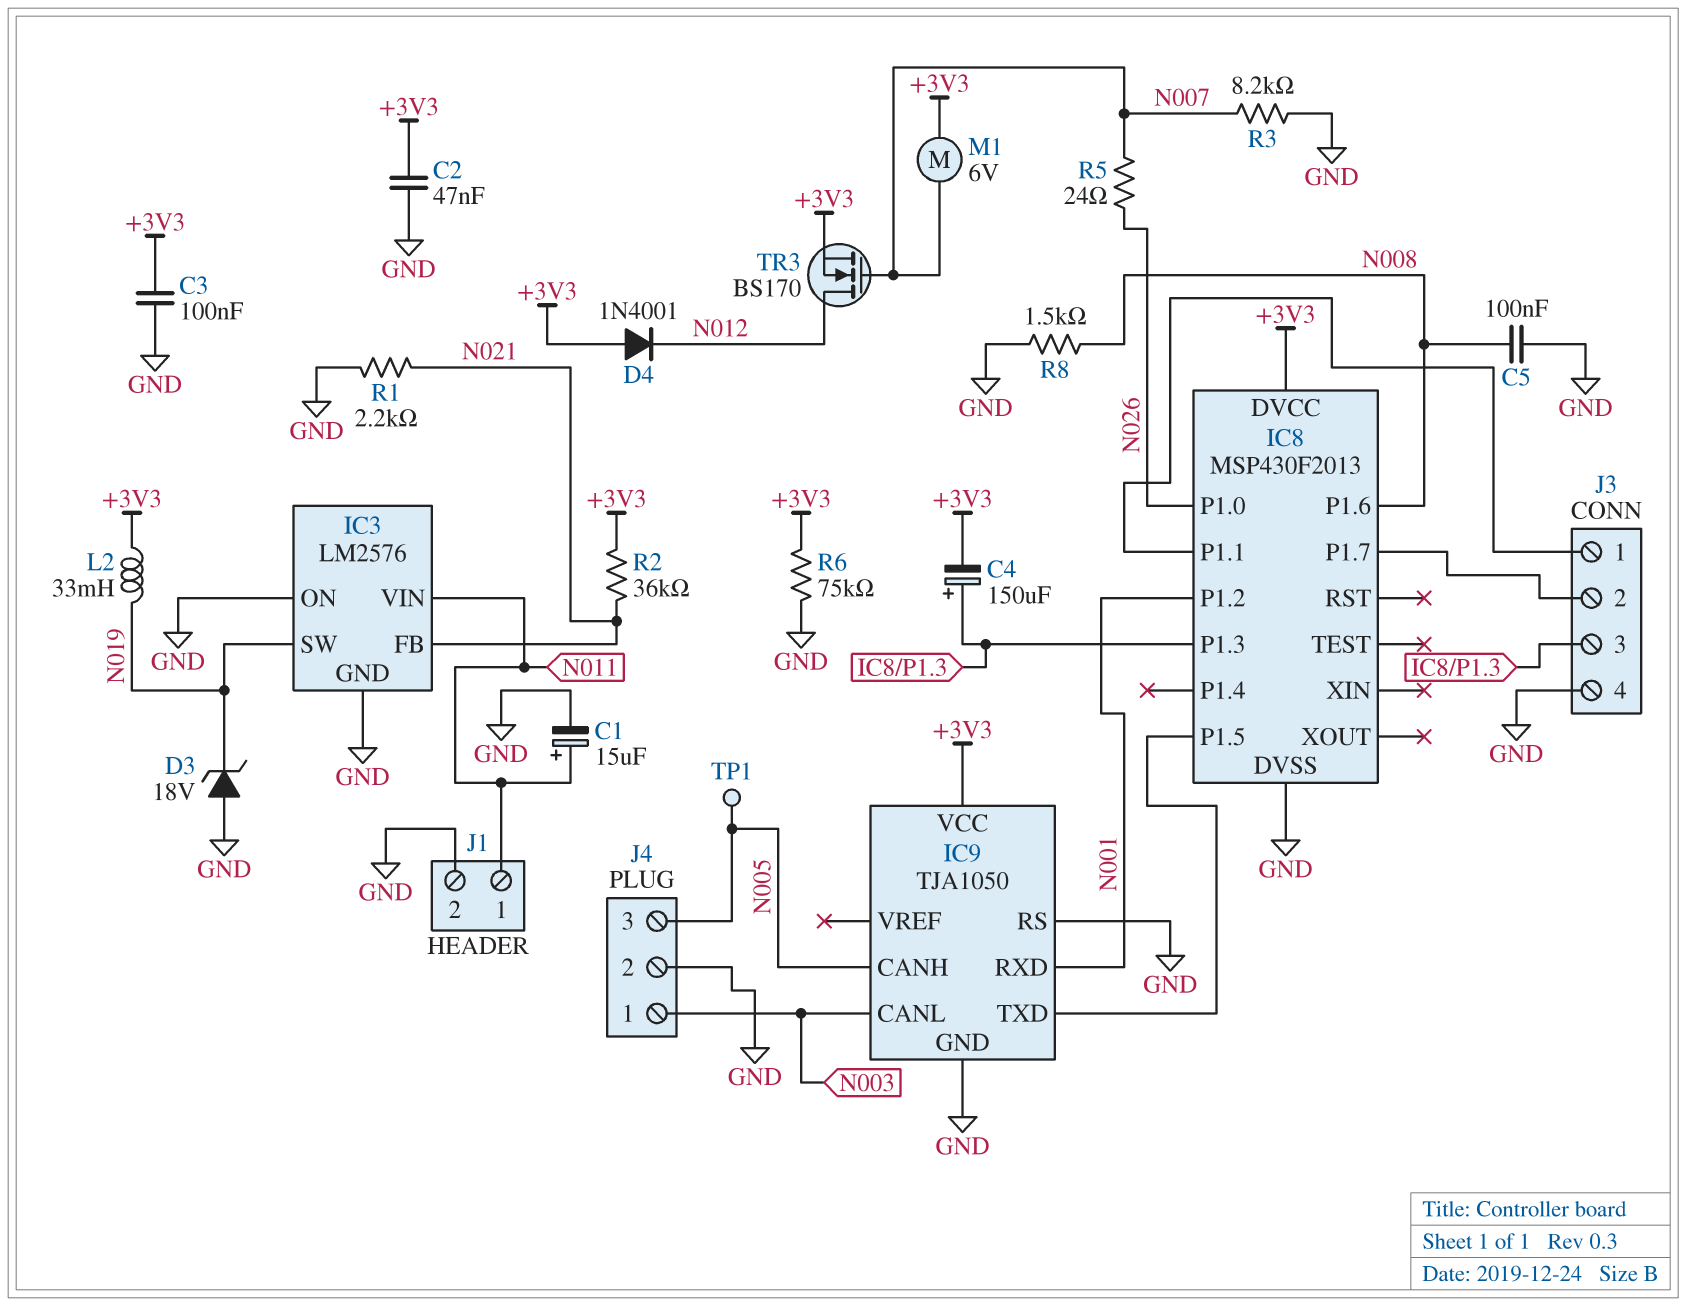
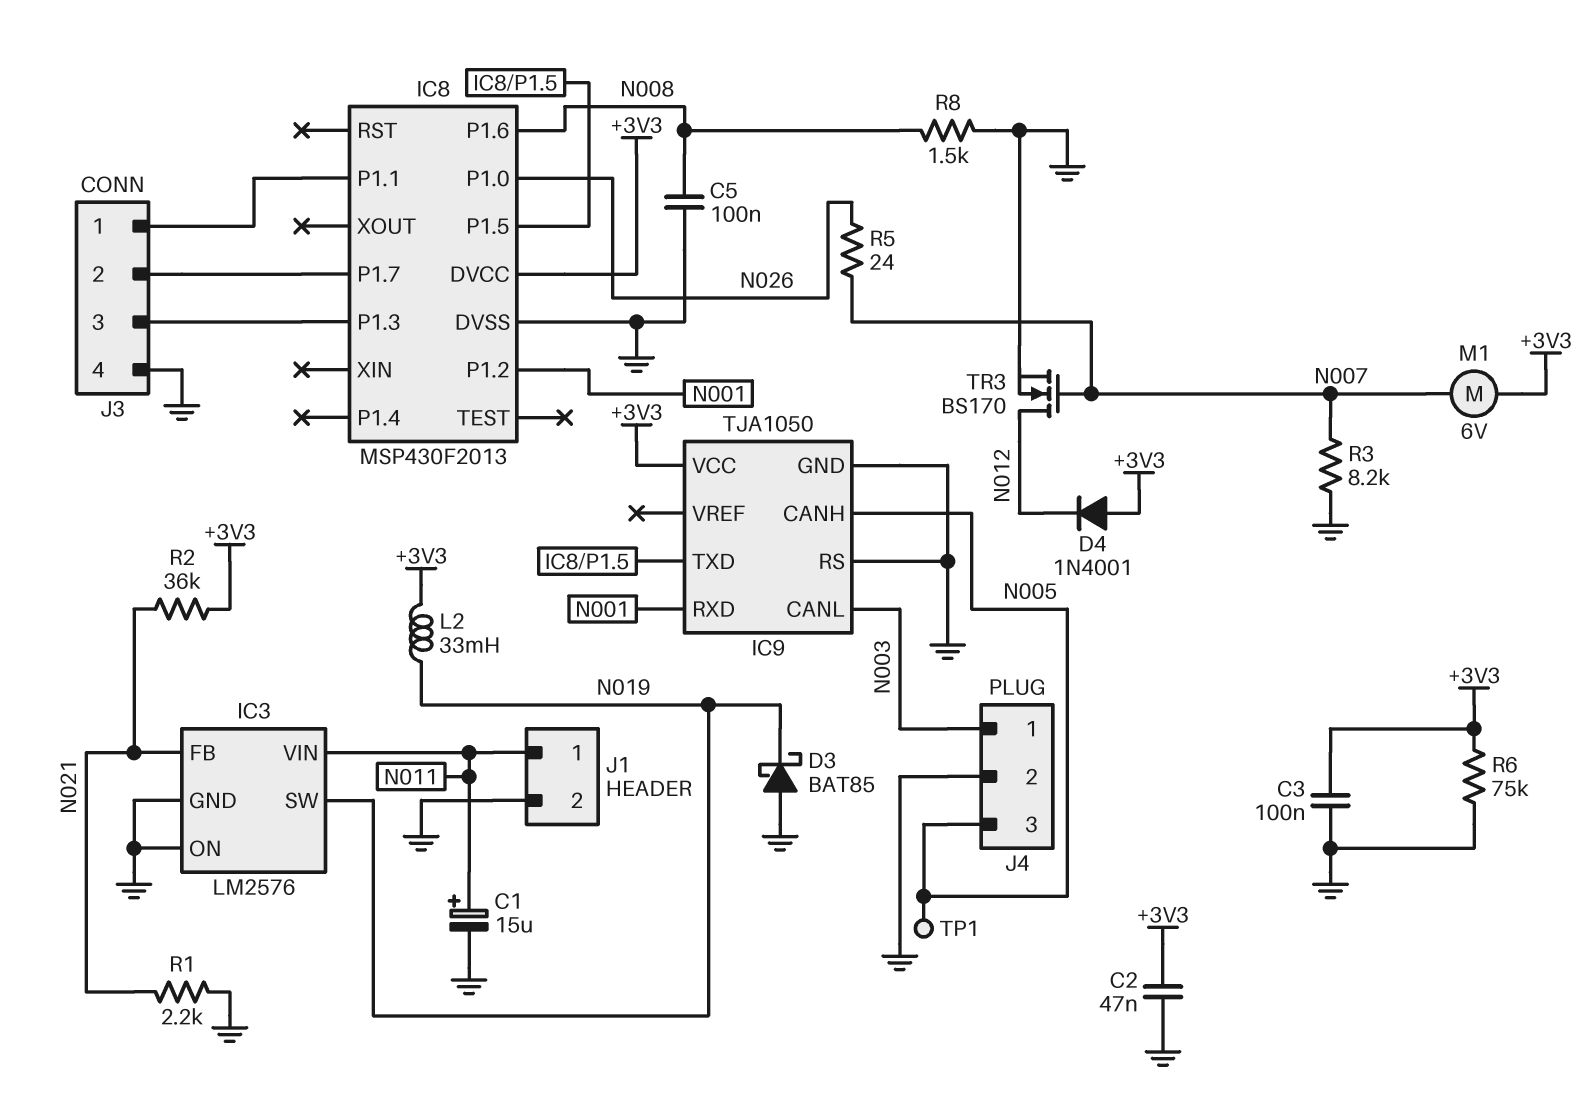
C4: 150uF (plus IC8/P1.3, minus +3V3) -> none
D3: zener 18V (A GND, K N019) -> schottky BAT85 (A GND, K N019)
TR3: NMOS BS170 (G N007, D N012, S +3V3) -> NMOS BS170 (G N007, D N012, S GND)

